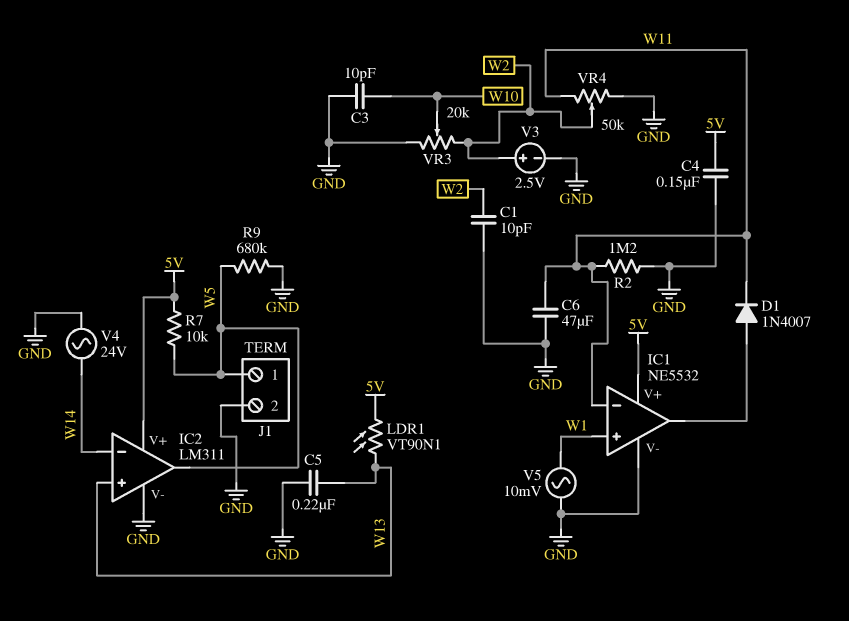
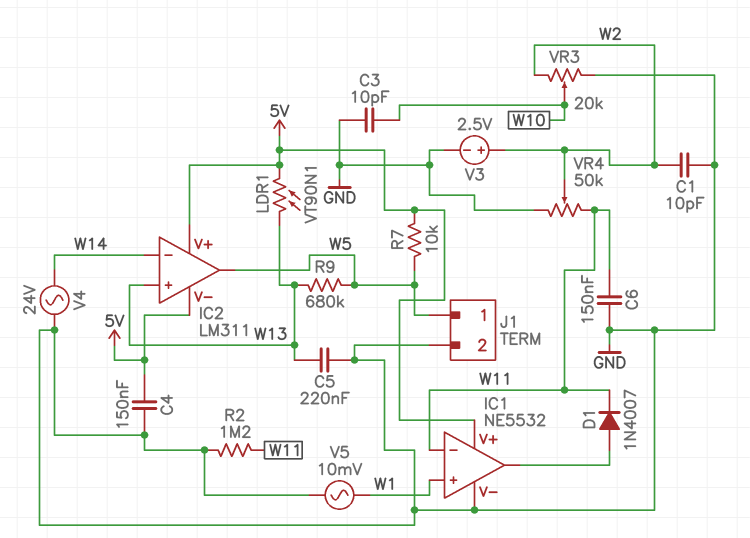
C6: 47uF (GND, W11) -> 150nF (GND, W11)
IC2 pin V-: GND -> 5V
R9: 680k (GND, W5) -> 680k (W5, W13)

